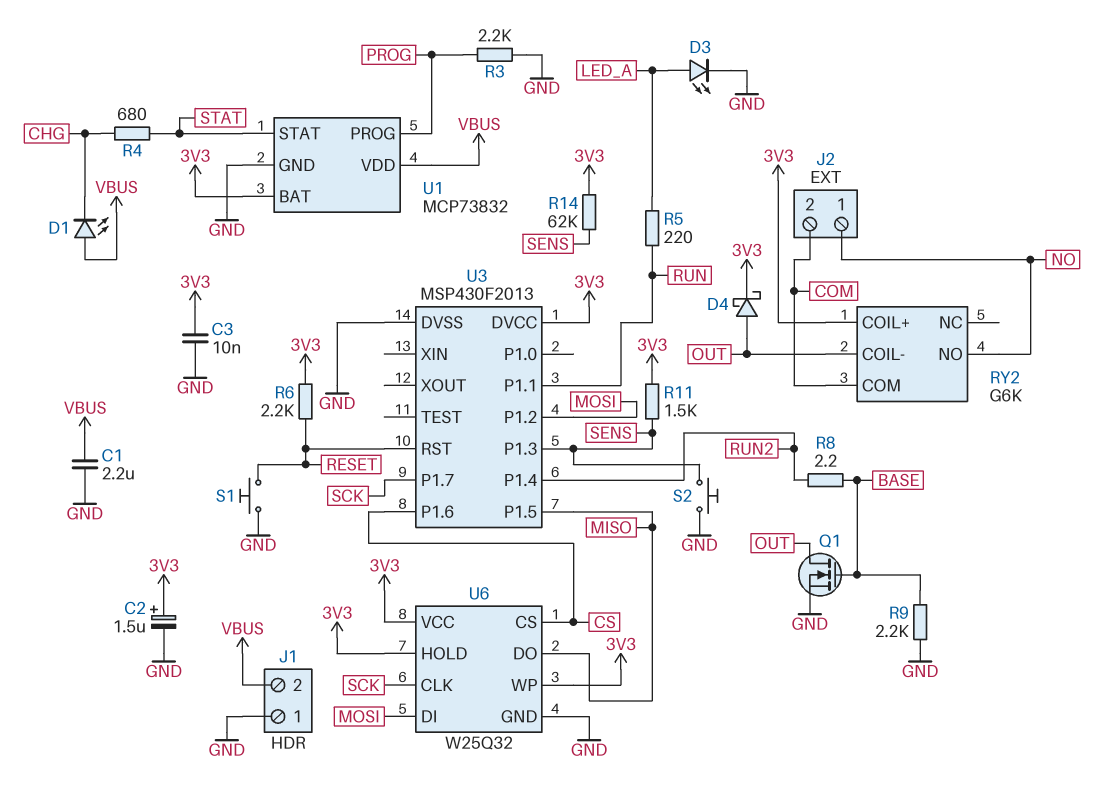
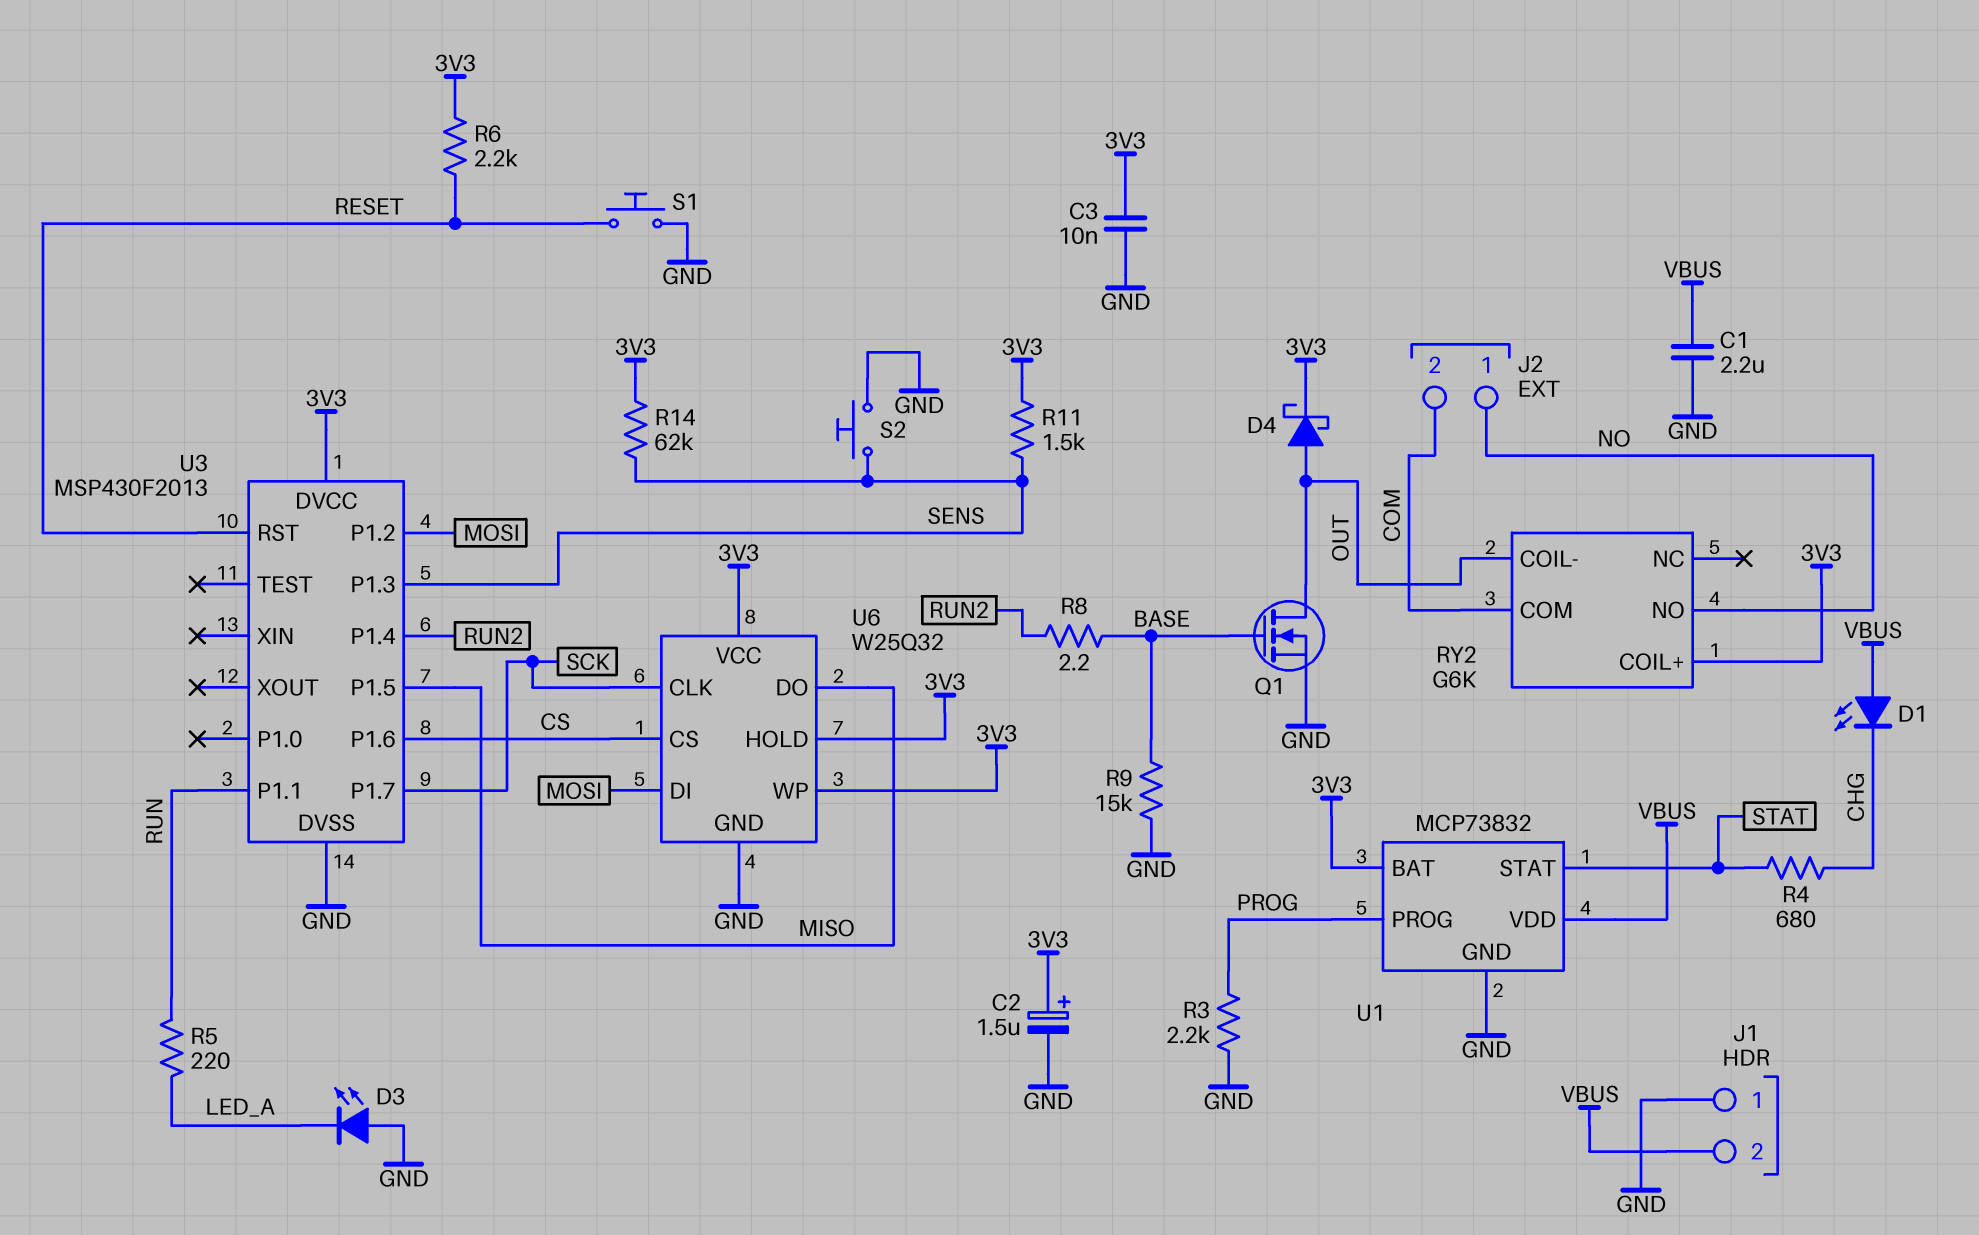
D3: LED (A LED_A, K GND) -> LED (A GND, K LED_A)
R9: 2.2k (BASE, GND) -> 15k (BASE, GND)

